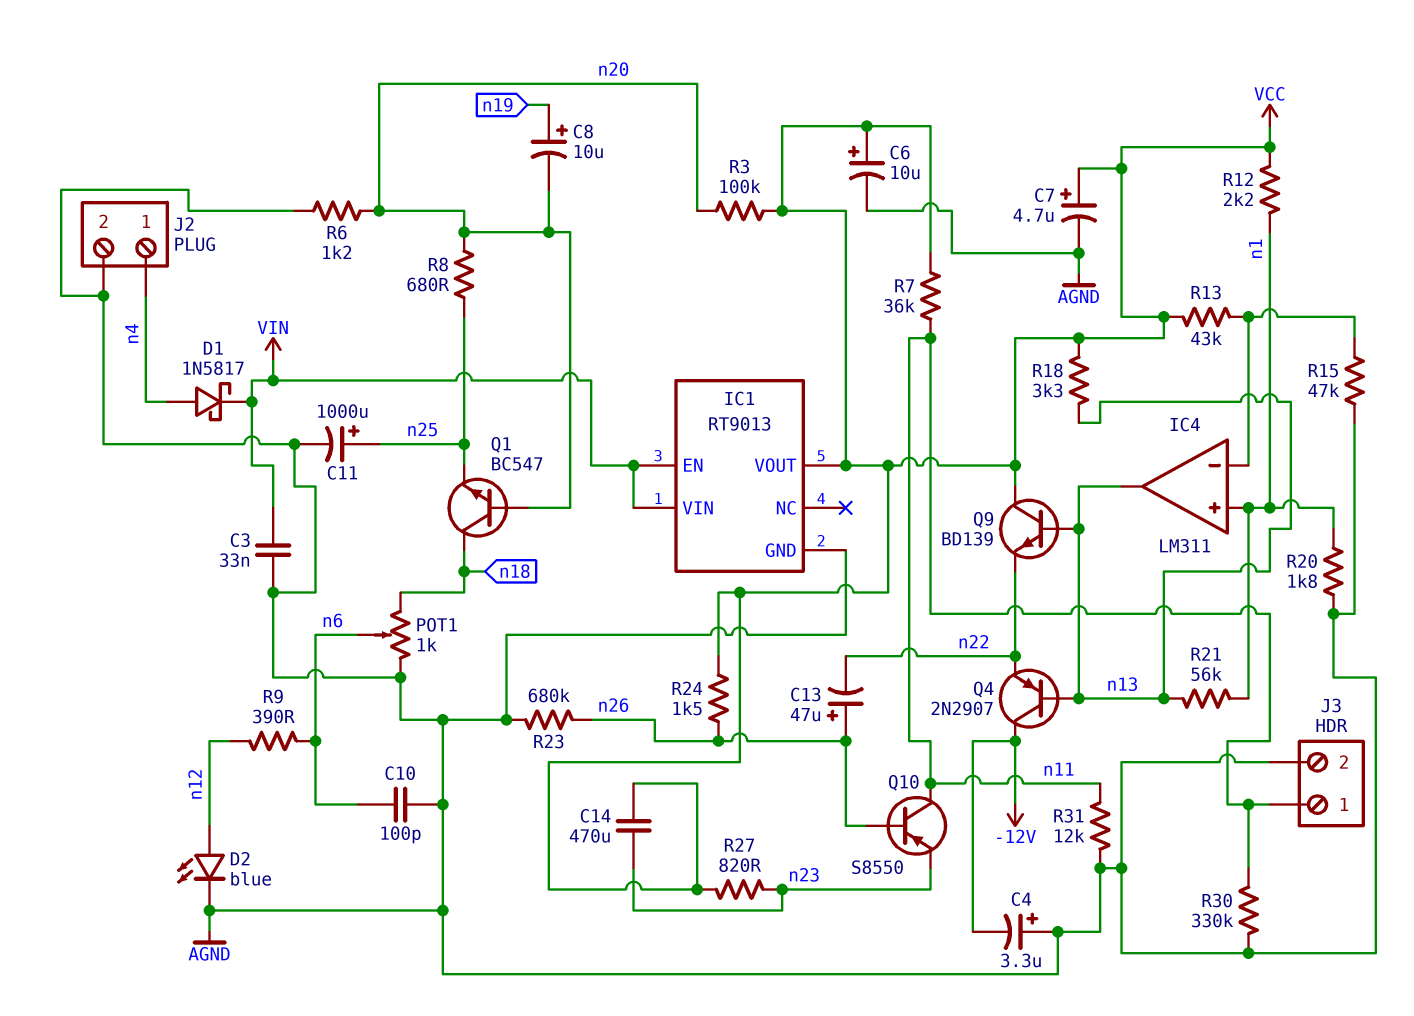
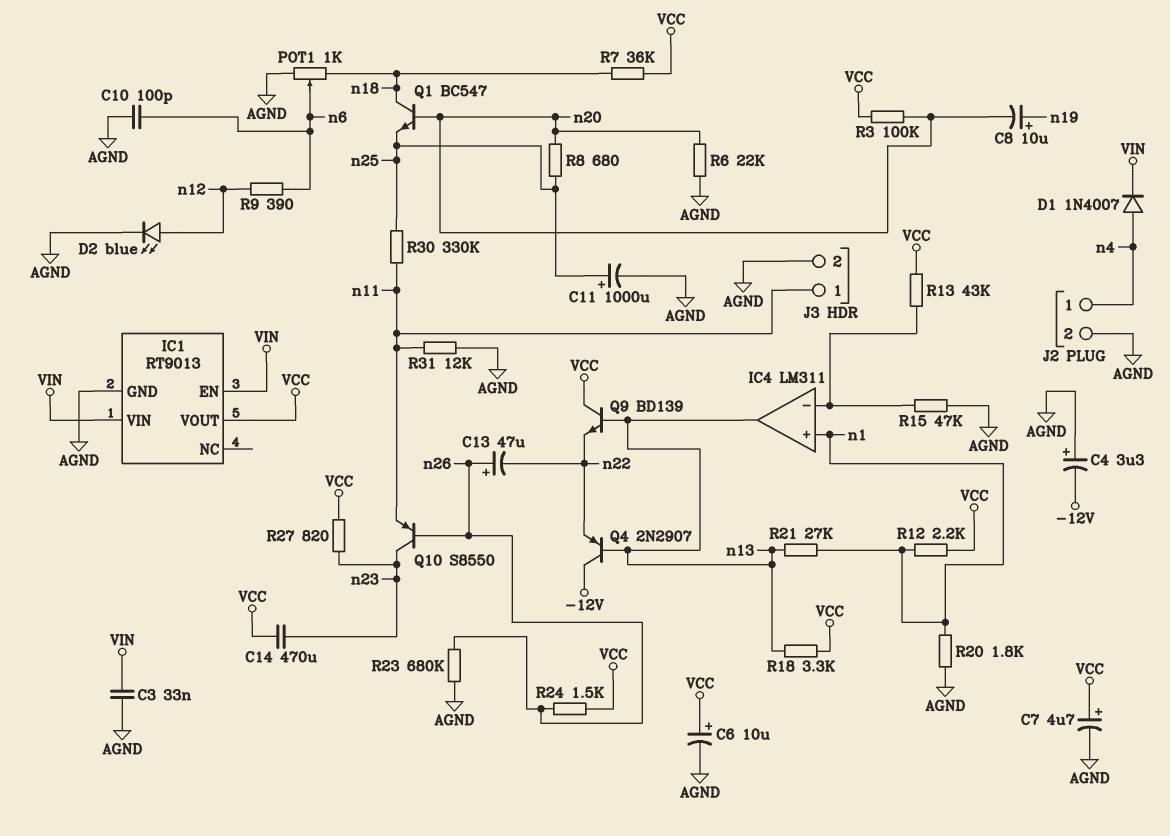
D1: schottky 1N5817 (A n4, K VIN) -> diode 1N4007 (A n4, K VIN)
Q10: PNP S8550 (B n26, C n11, E n23) -> PNP S8550 (B n26, C n23, E n11)
R6: 1.2k (AGND, n20) -> 22k (AGND, n20)
R7: 36k (VCC, n11) -> 36k (VCC, n18)
R21: 56k (n1, n13) -> 27k (n1, n13)
R30: 330k (AGND, n11) -> 330k (n11, n25)

